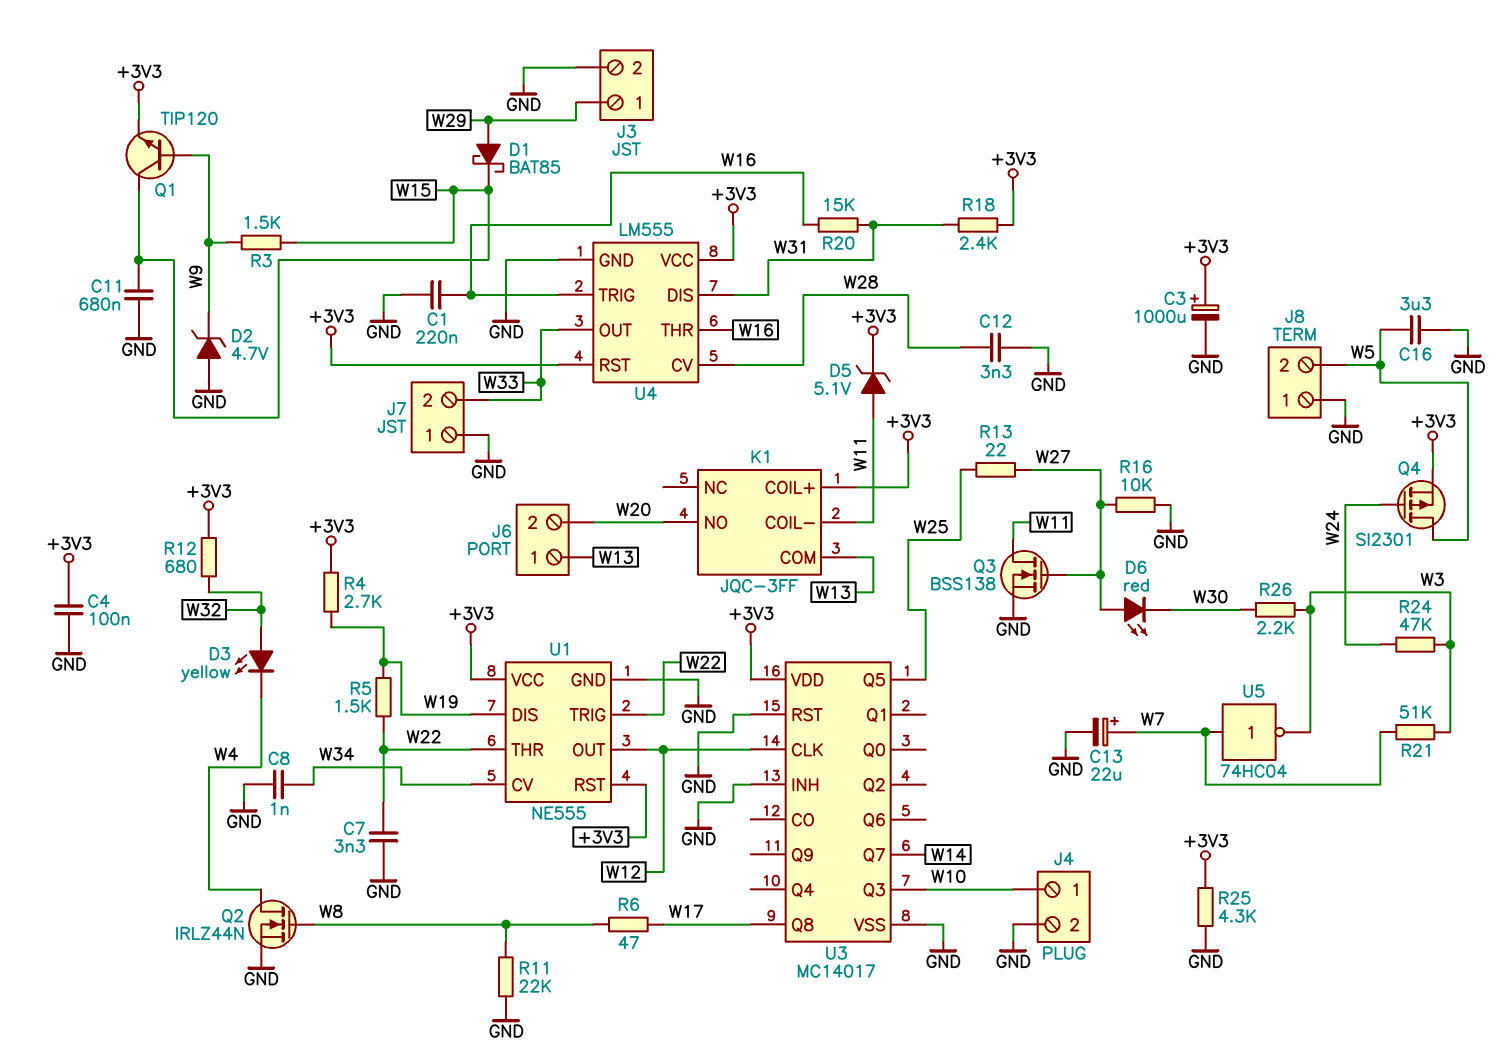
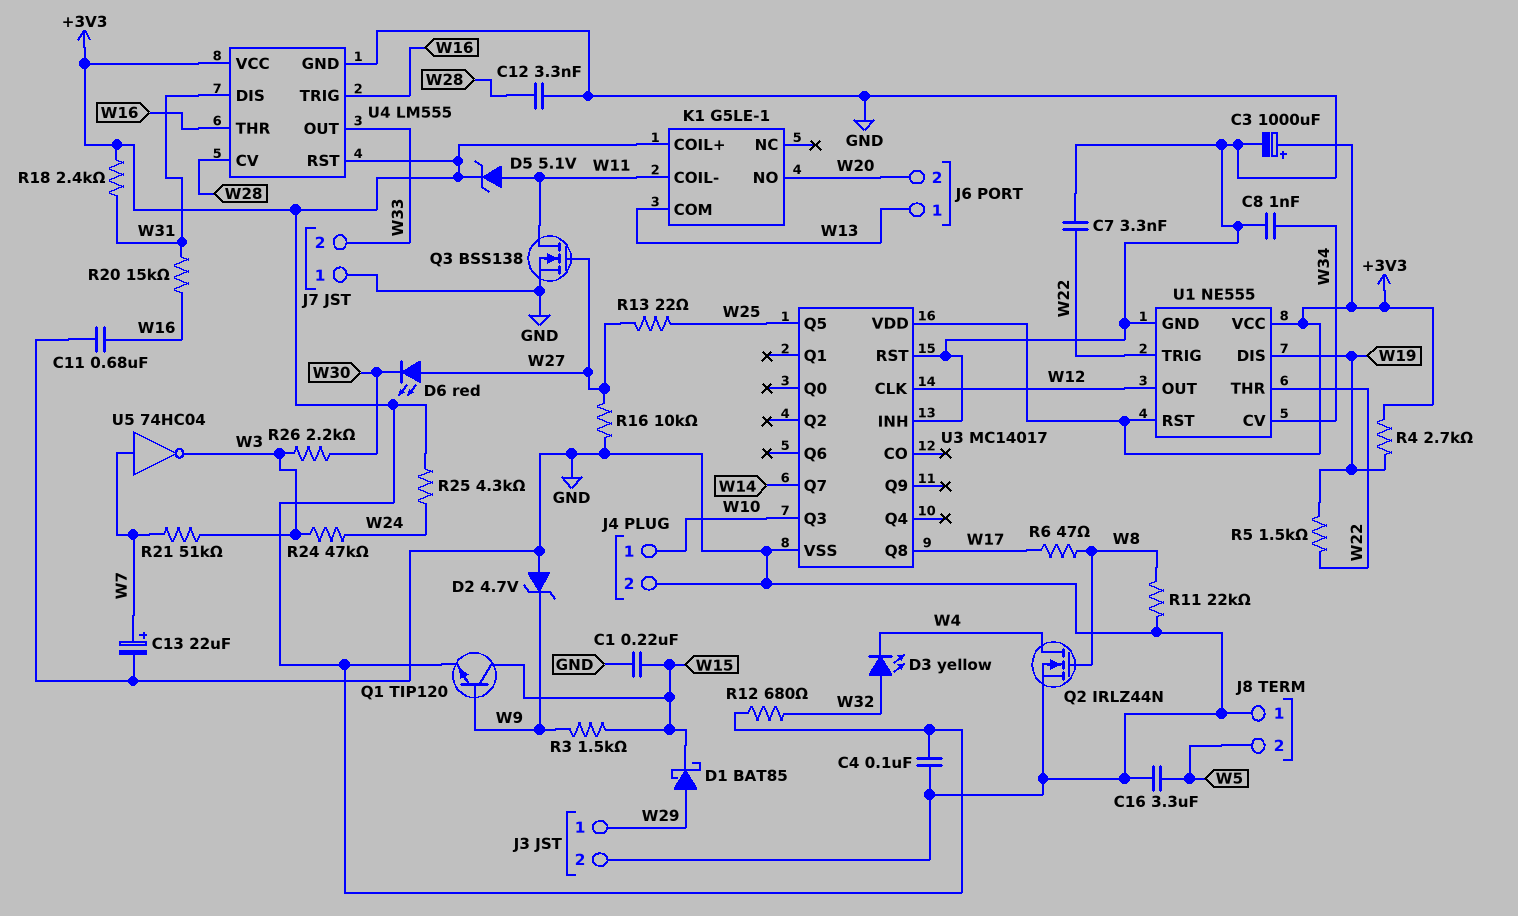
C1: 220nF (GND, W16) -> 220nF (GND, W15)
C11: 680nF (GND, W15) -> 680nF (GND, W16)
K1: JQC-3FF -> G5LE-1
Q4: PMOS SI2301 (G W24, D W5, S +3V3) -> none
R25: 4.3k (+3V3, GND) -> 4.3k (+3V3, W24)

